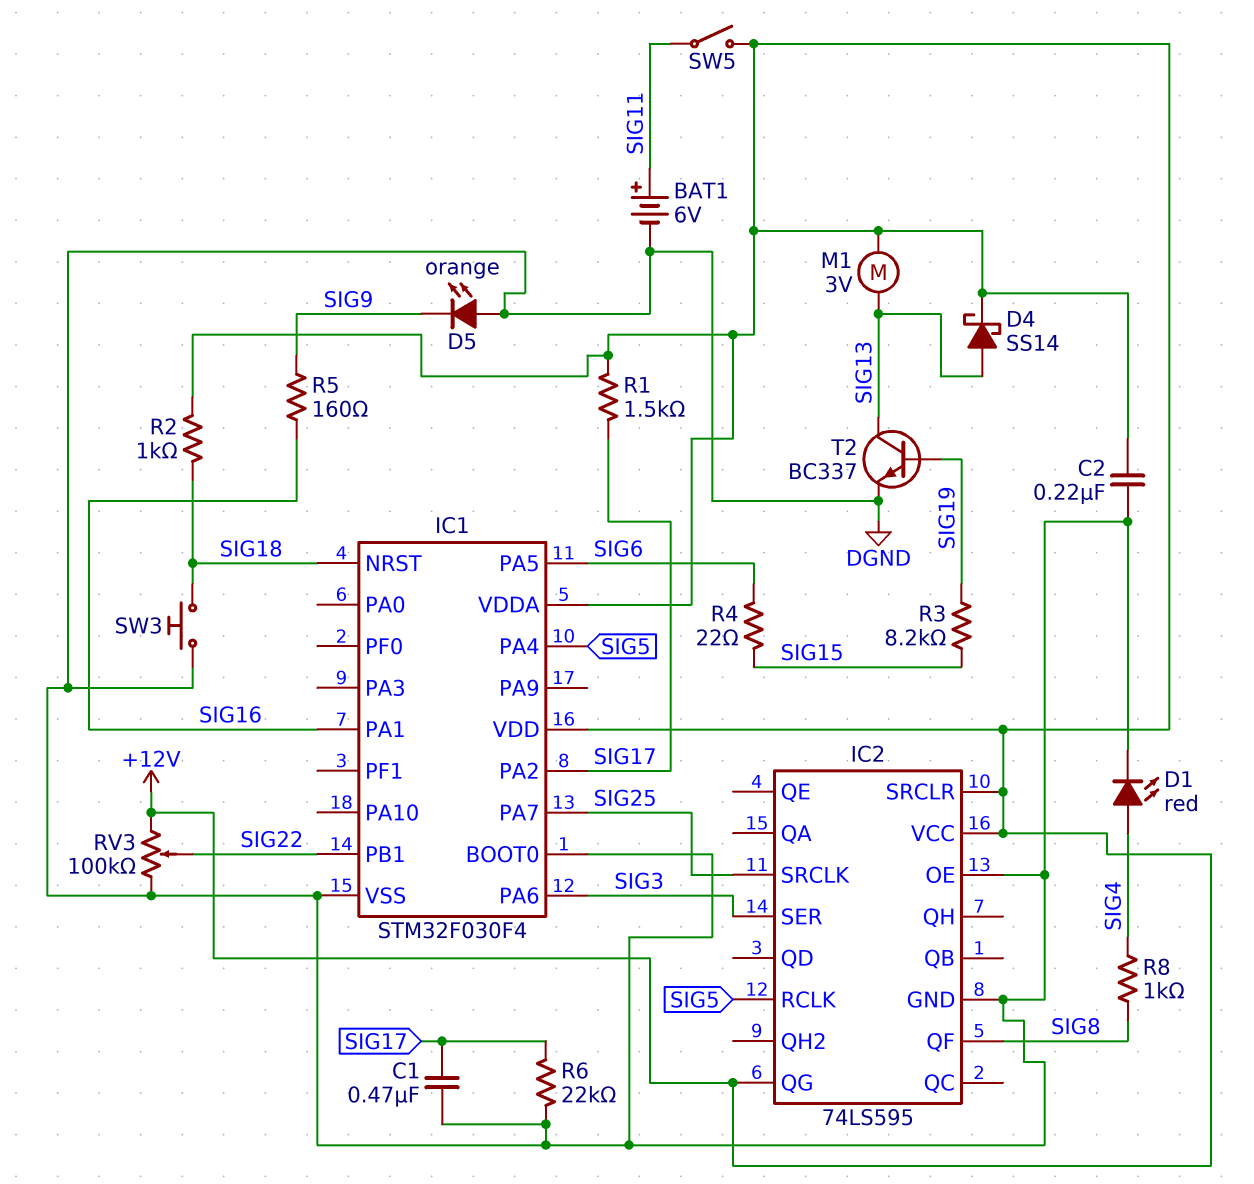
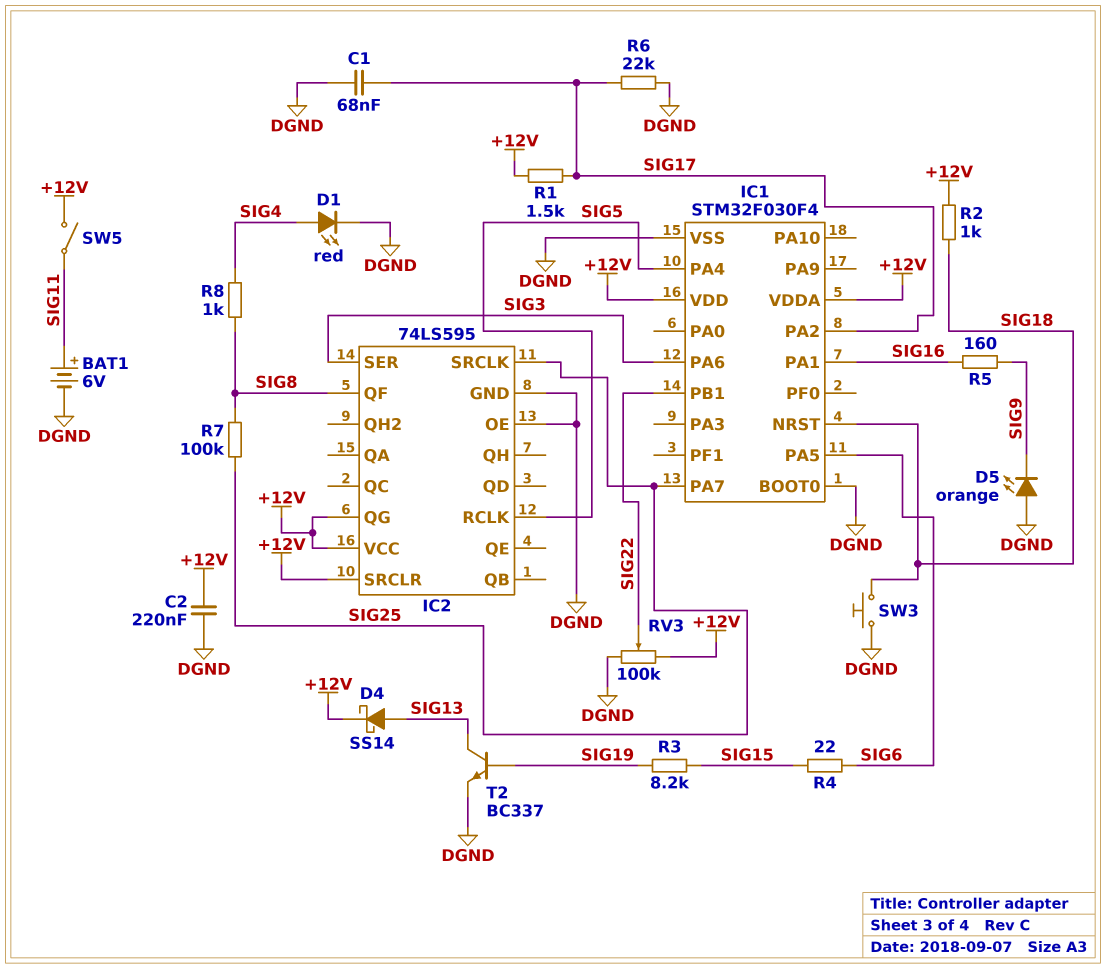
C1: 470nF (DGND, SIG17) -> 68nF (DGND, SIG17)
M1: motor 3V (+12V, SIG13) -> none
R7: none -> 100k (SIG8, SIG25)

